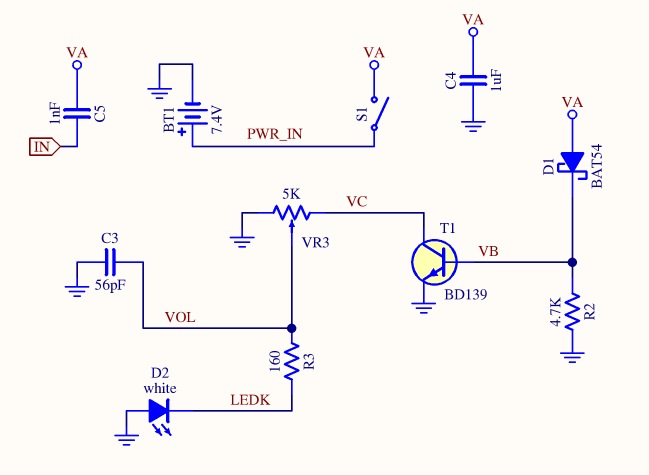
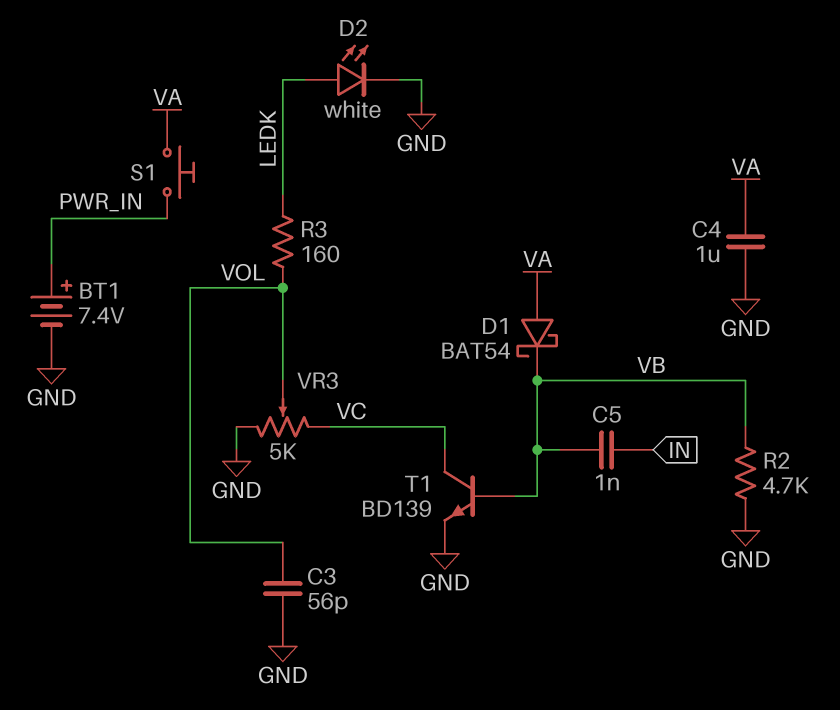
C5: 1nF (IN, VA) -> 1nF (IN, VB)
D2: LED white (A GND, K LEDK) -> LED white (A LEDK, K GND)
S1: switch (PWR_IN, VA) -> button (PWR_IN, VA)

